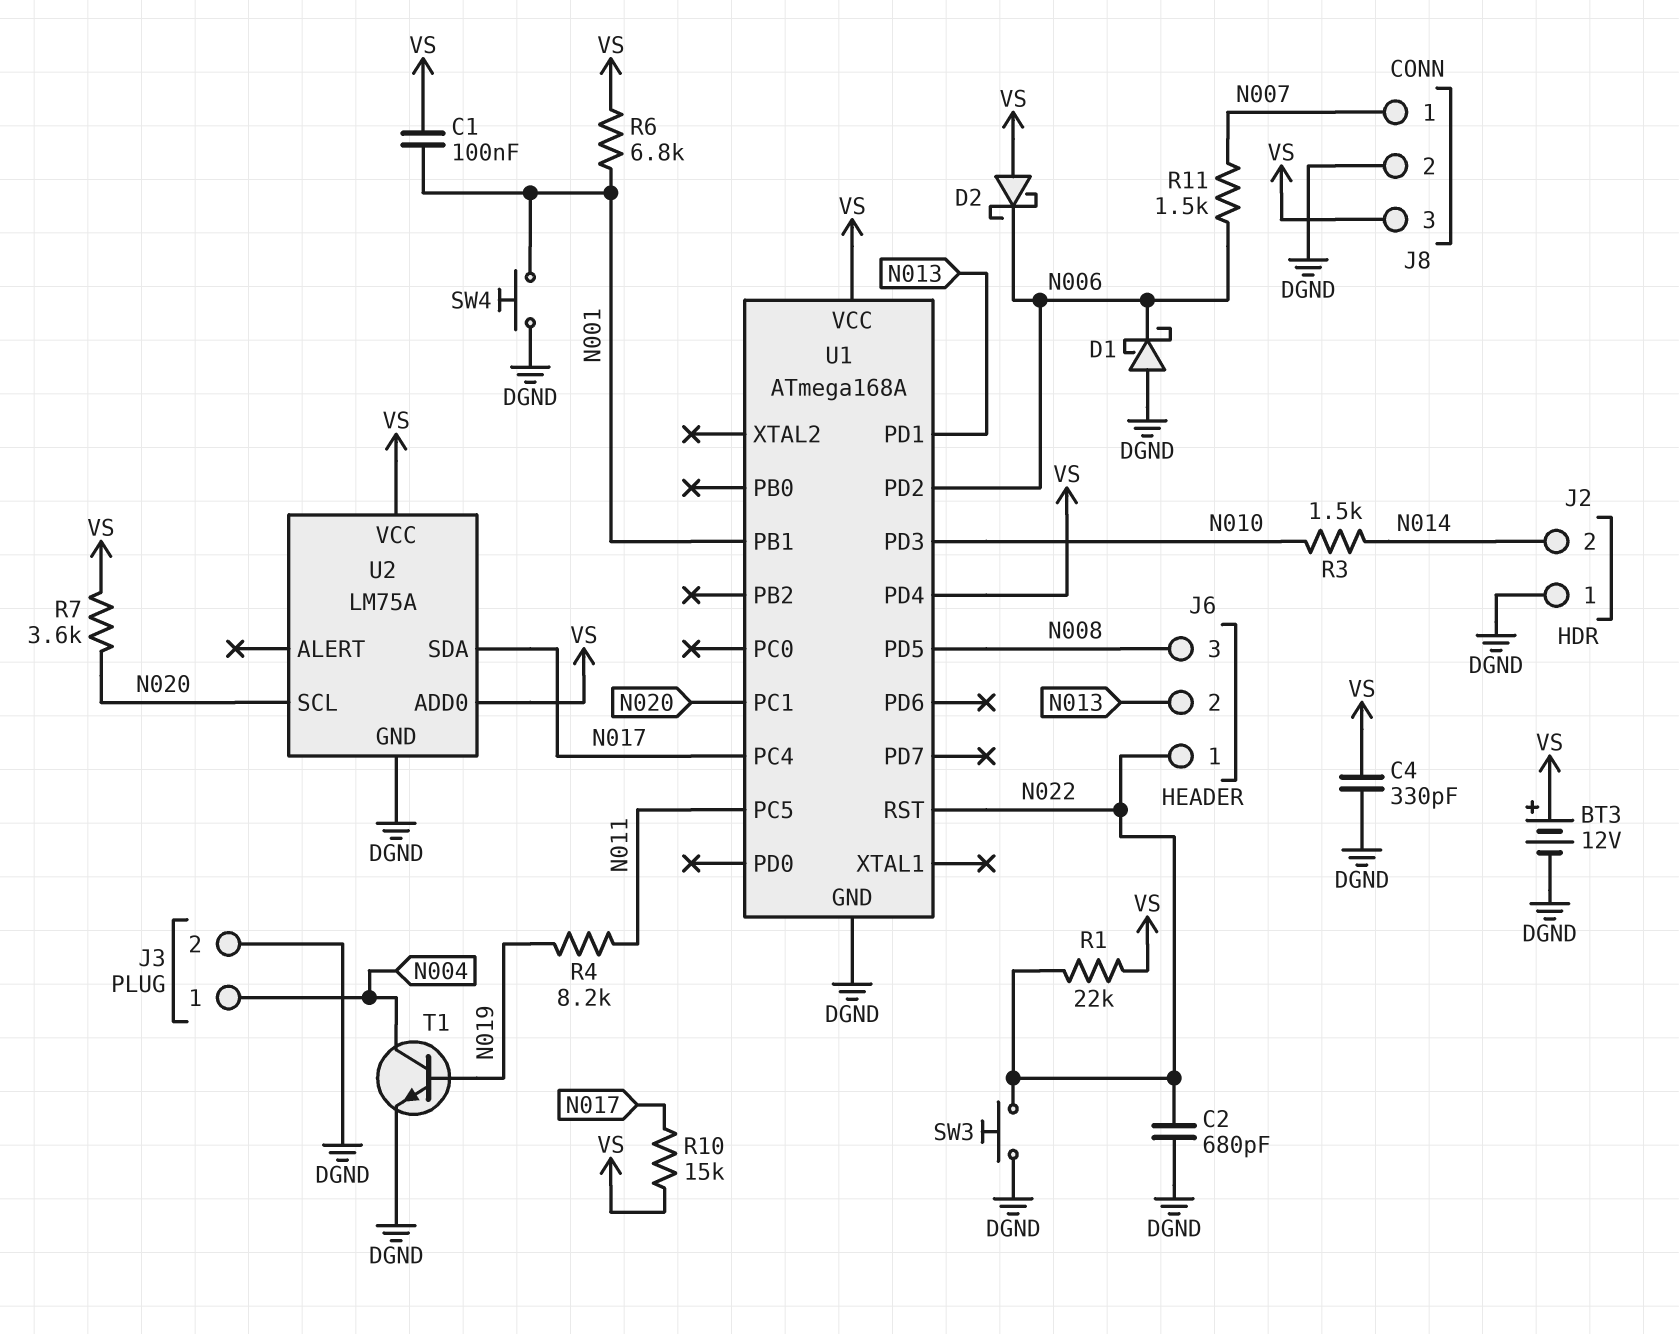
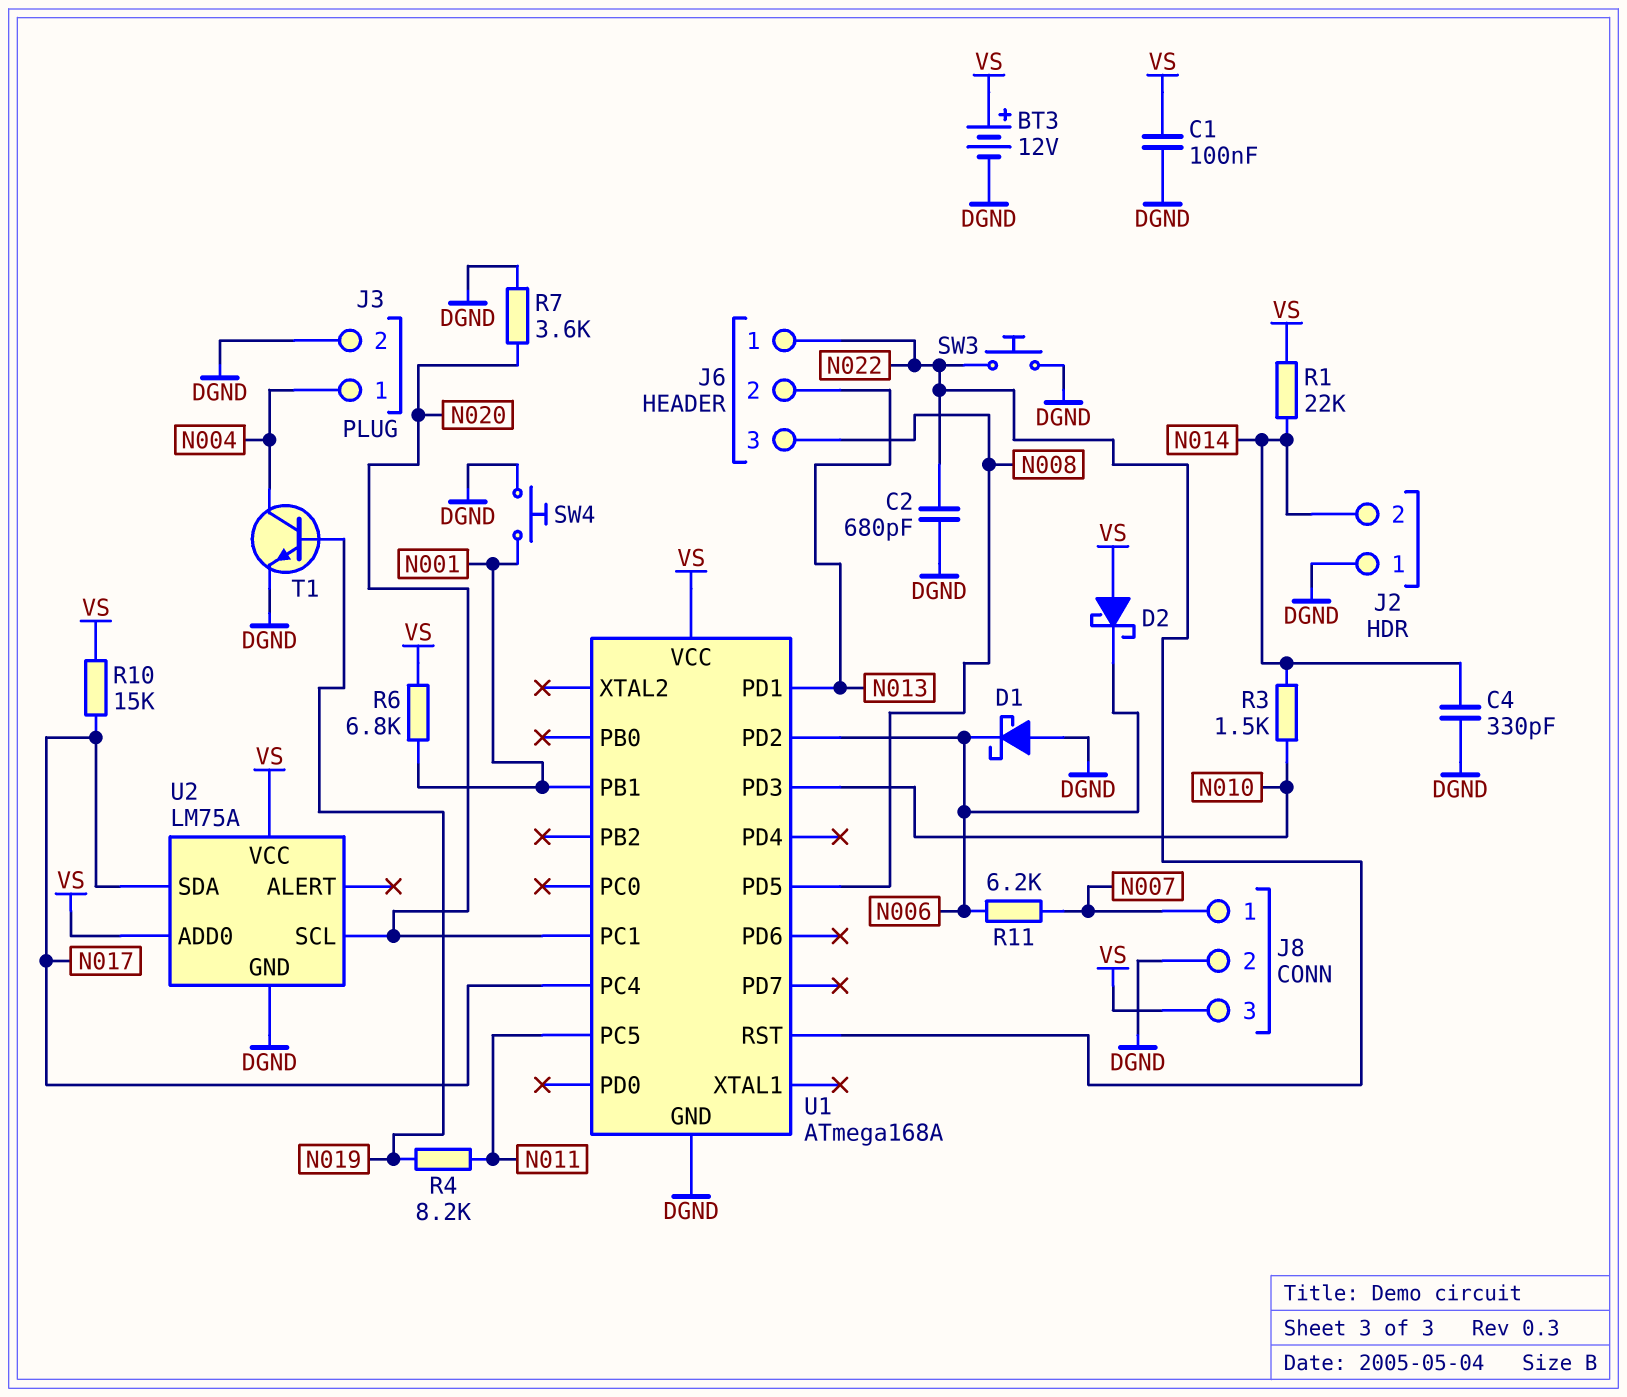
C1: 100nF (N001, VS) -> 100nF (DGND, VS)
C4: 330pF (DGND, VS) -> 330pF (DGND, N014)
R1: 22k (N022, VS) -> 22k (N014, VS)
R7: 3.6k (N020, VS) -> 3.6k (DGND, N020)
R11: 1.5k (N006, N007) -> 6.2k (N006, N007)
U1 pin PD4: VS -> none

